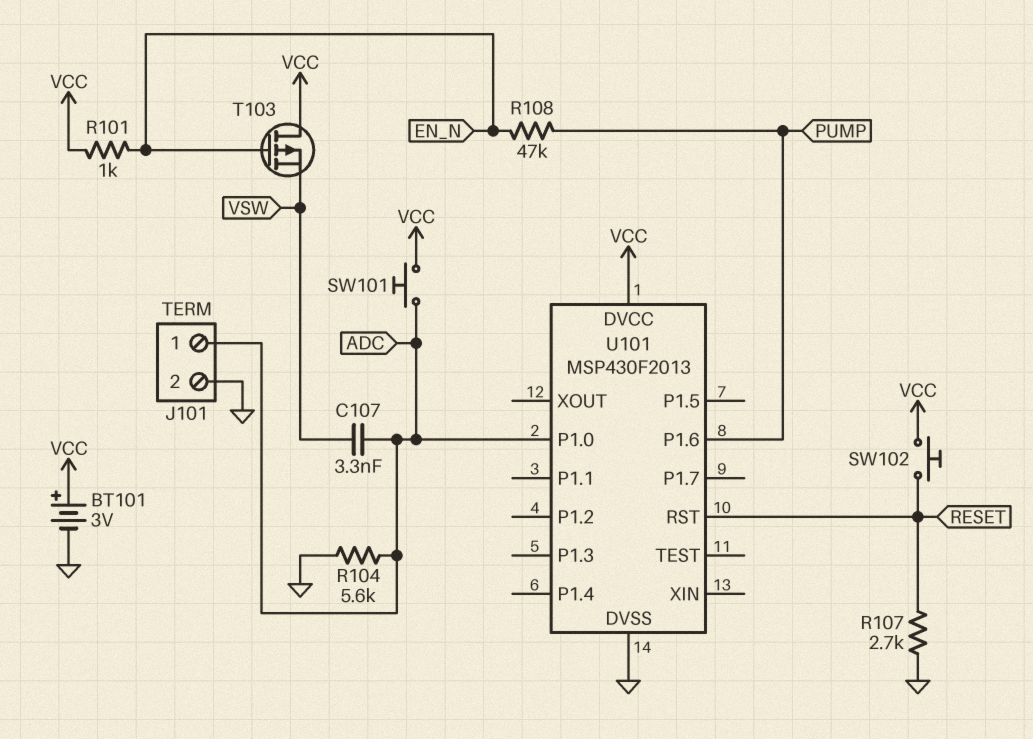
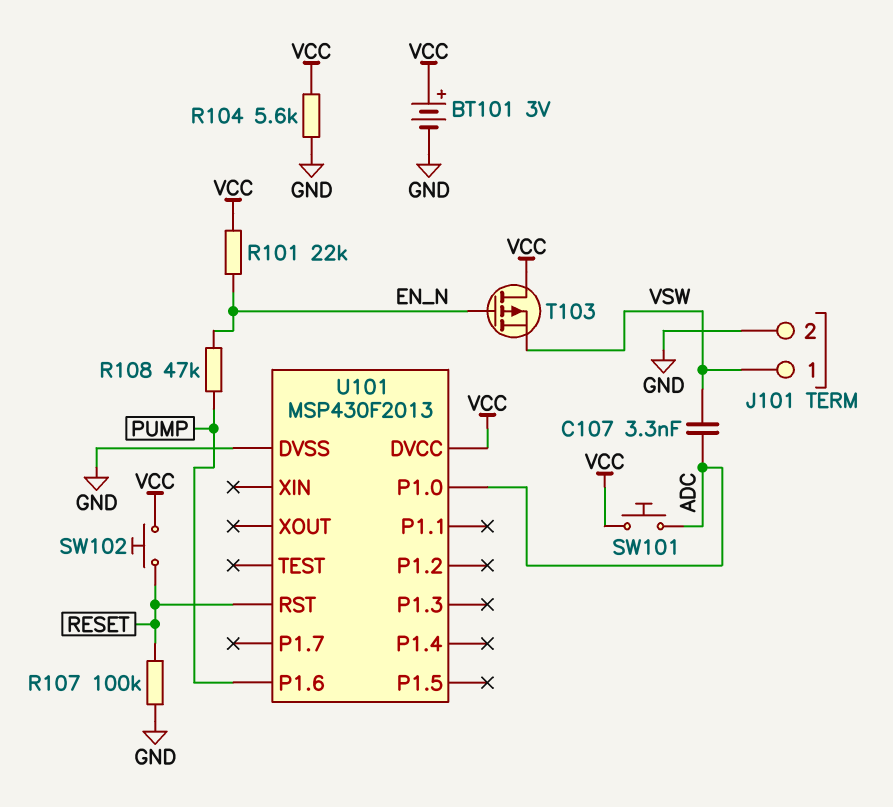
J101 pin 1: ADC -> VSW
R101: 1k (EN_N, VCC) -> 22k (EN_N, VCC)
R104: 5.6k (ADC, GND) -> 5.6k (GND, VCC)
R107: 2.7k (GND, RESET) -> 100k (GND, RESET)

